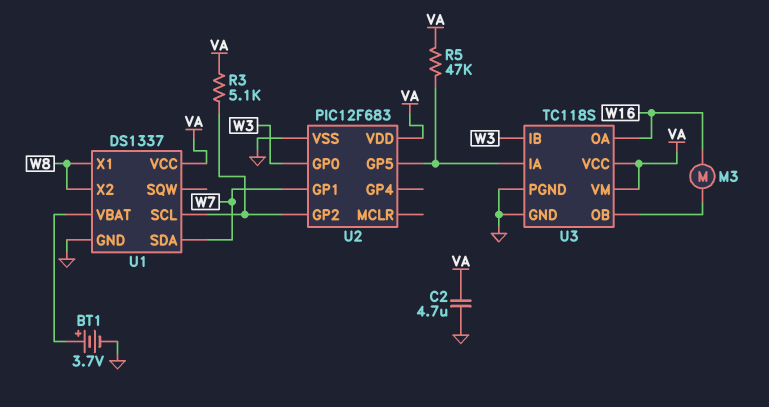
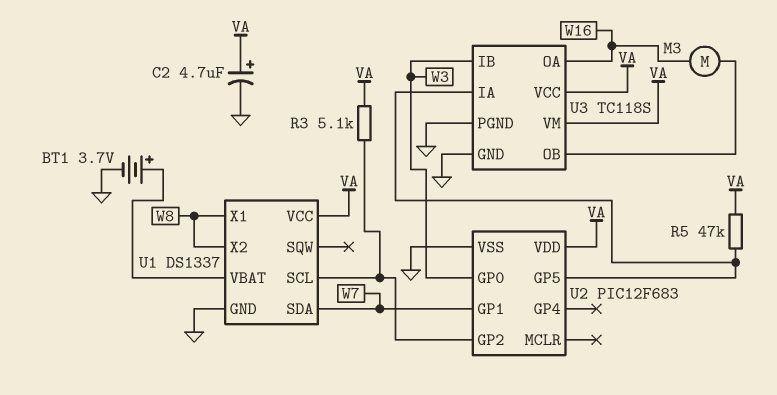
C2: 4.7uF (GND, VA) -> 4.7uF (plus VA, minus GND)

